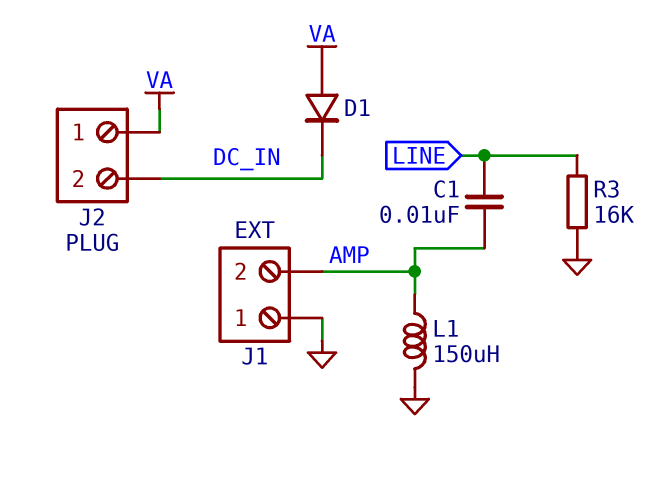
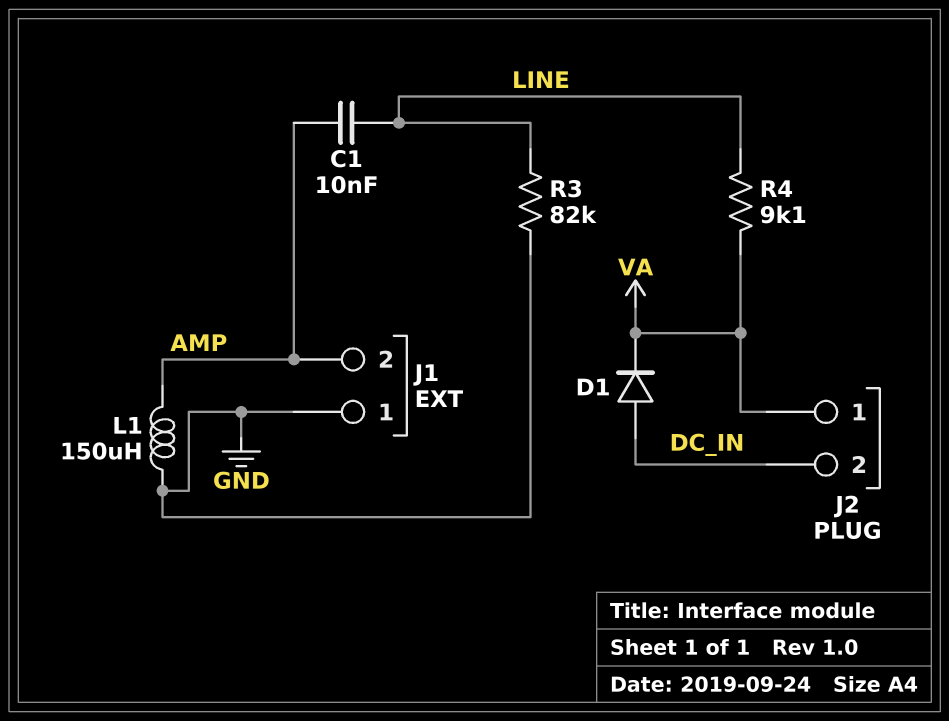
D1: diode (A VA, K DC_IN) -> diode (A DC_IN, K VA)
R3: 16k (GND, LINE) -> 82k (GND, LINE)
R4: none -> 9.1k (LINE, VA)

